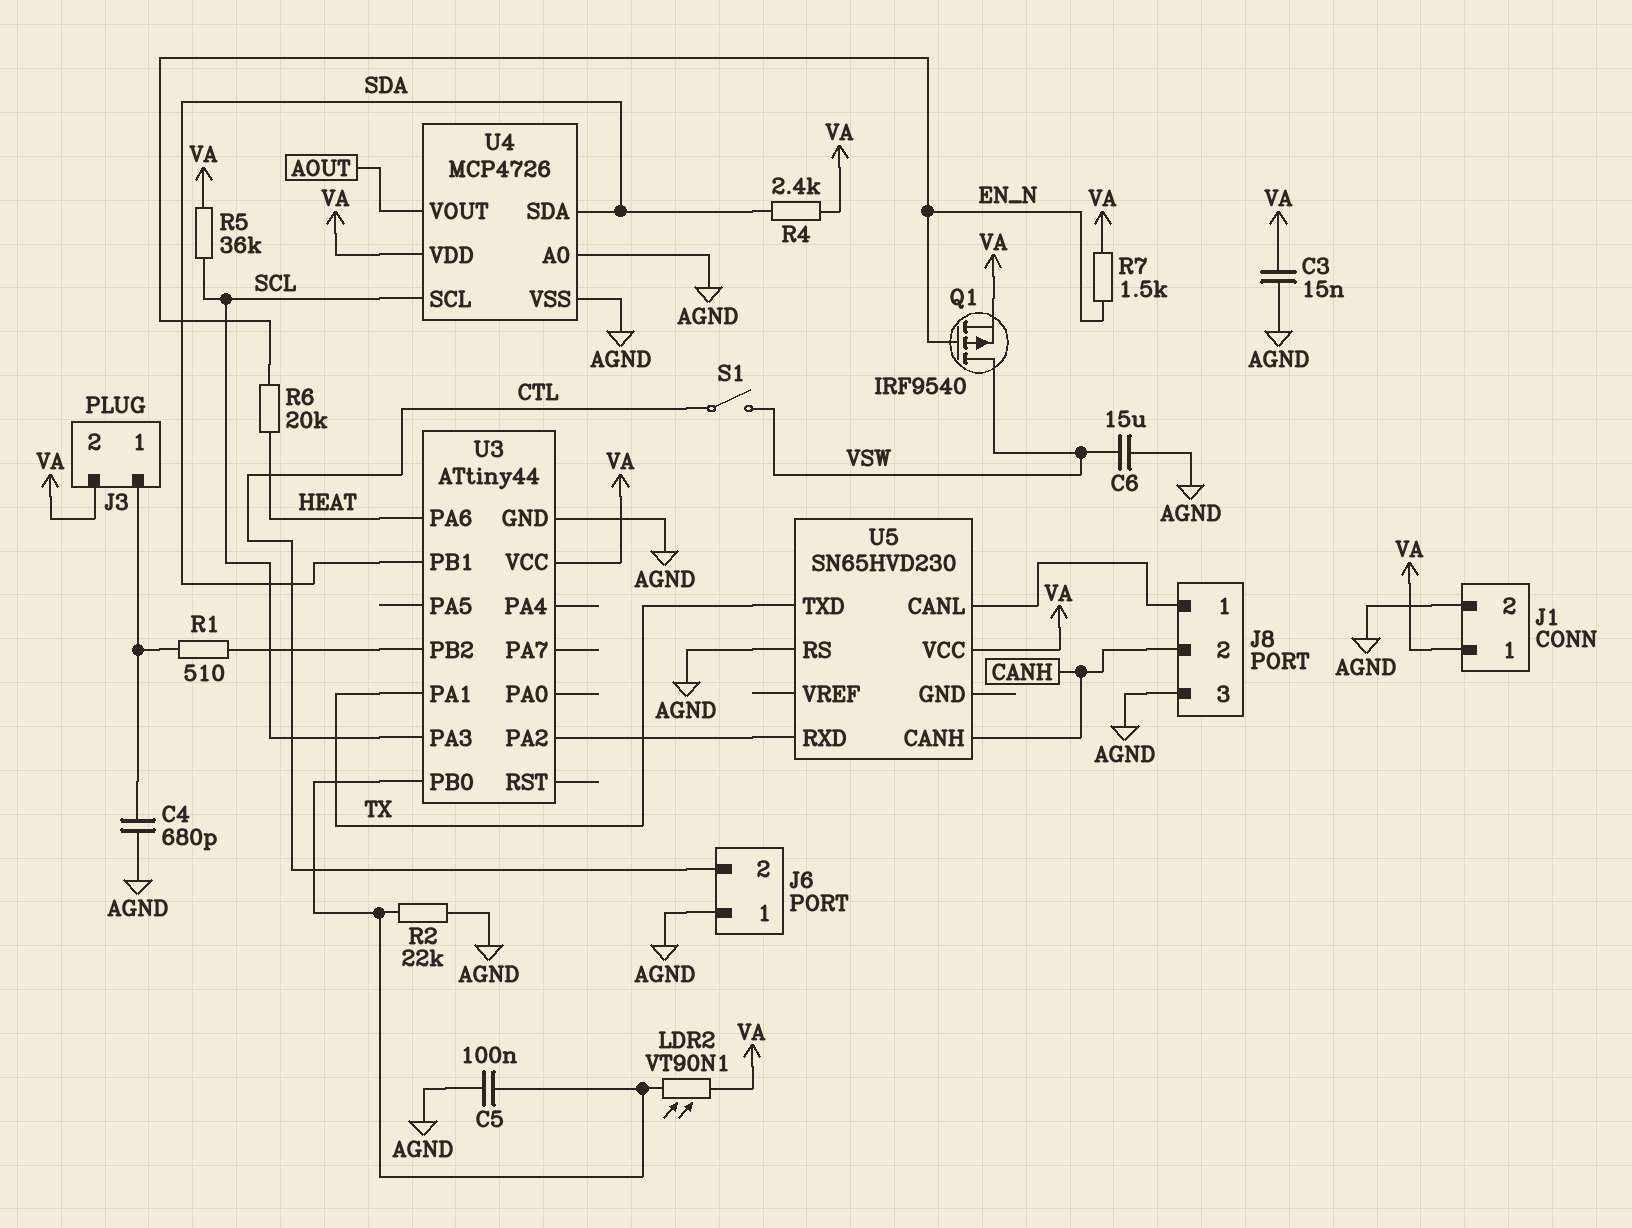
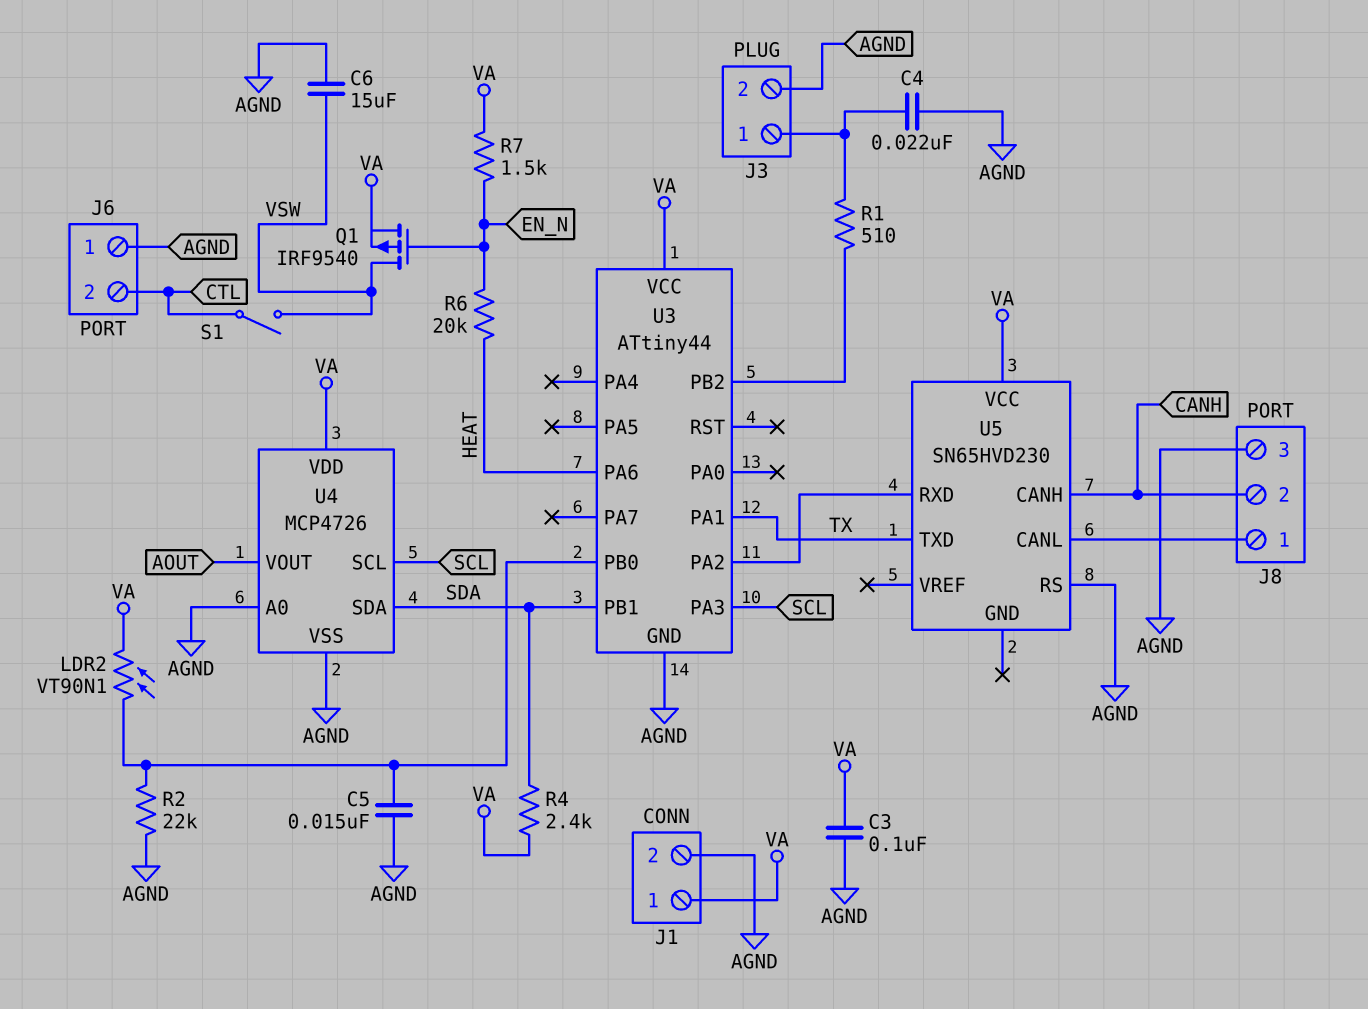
C3: 15nF (AGND, VA) -> 100nF (AGND, VA)
C4: 680pF (AGND, J3/1) -> 22nF (AGND, J3/1)
C5: 100nF (AGND, U3/PB0) -> 15nF (AGND, U3/PB0)
J3 pin 2: VA -> AGND
R5: 36k (SCL, VA) -> none

